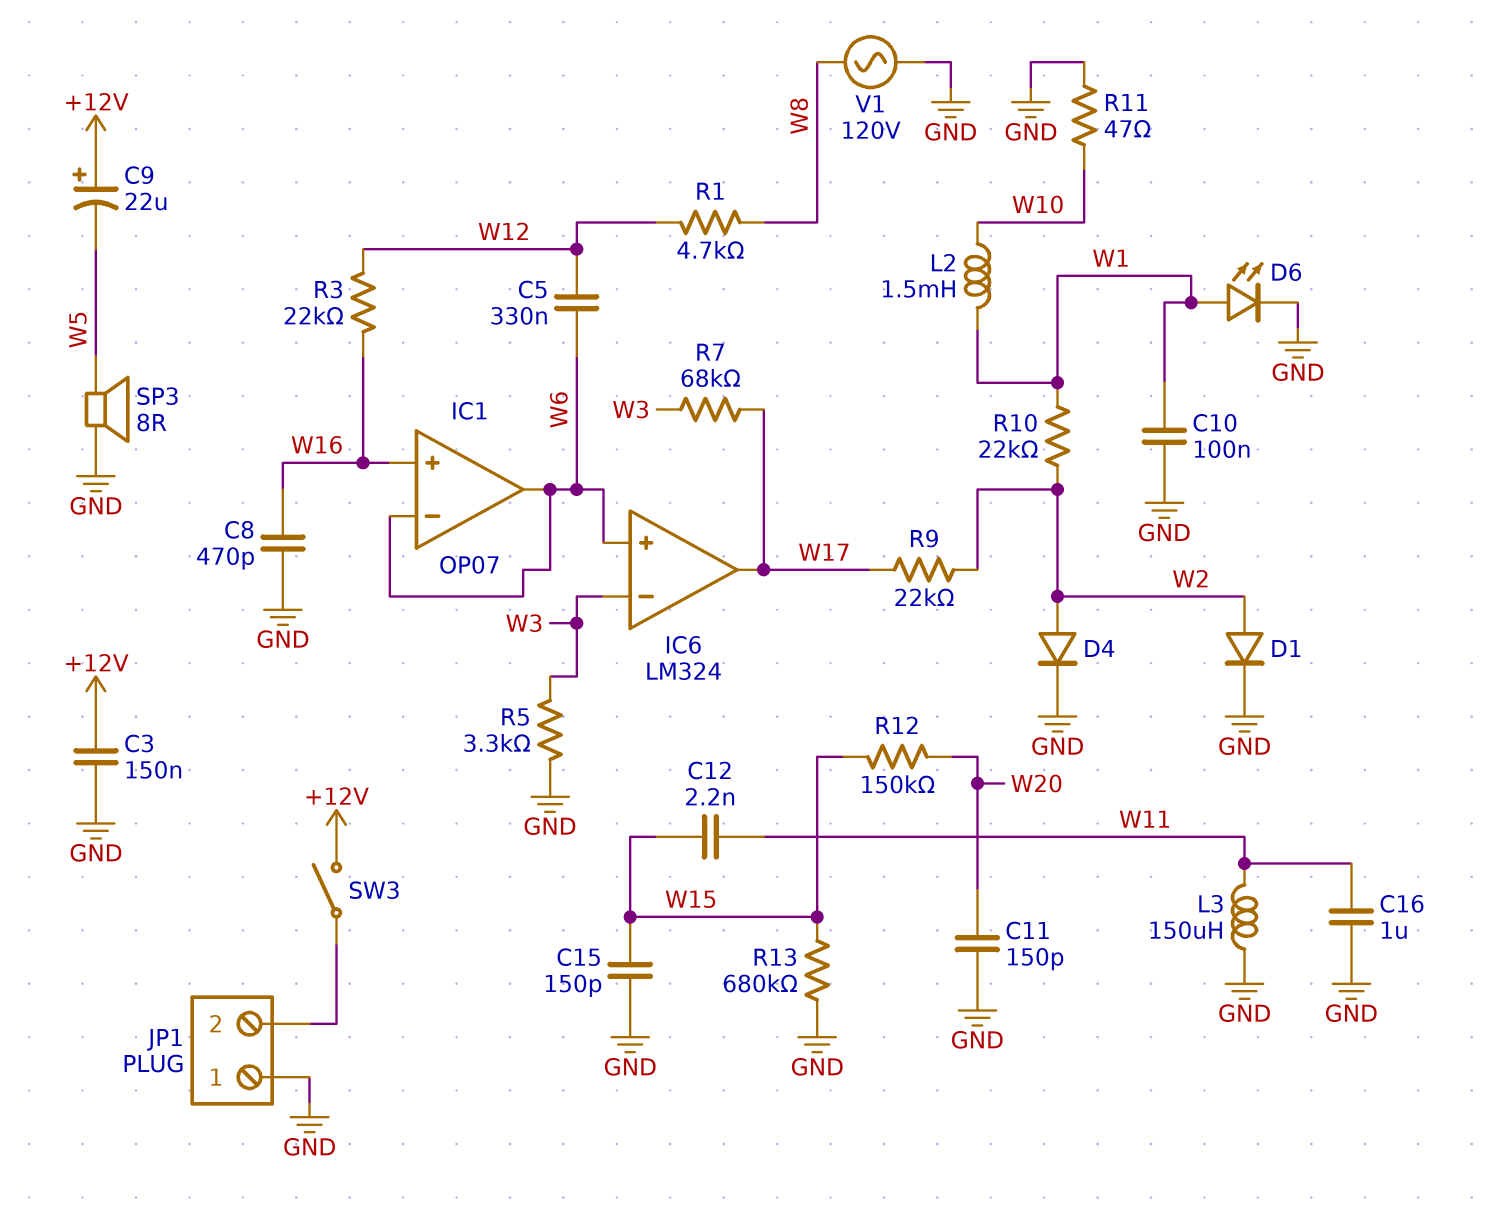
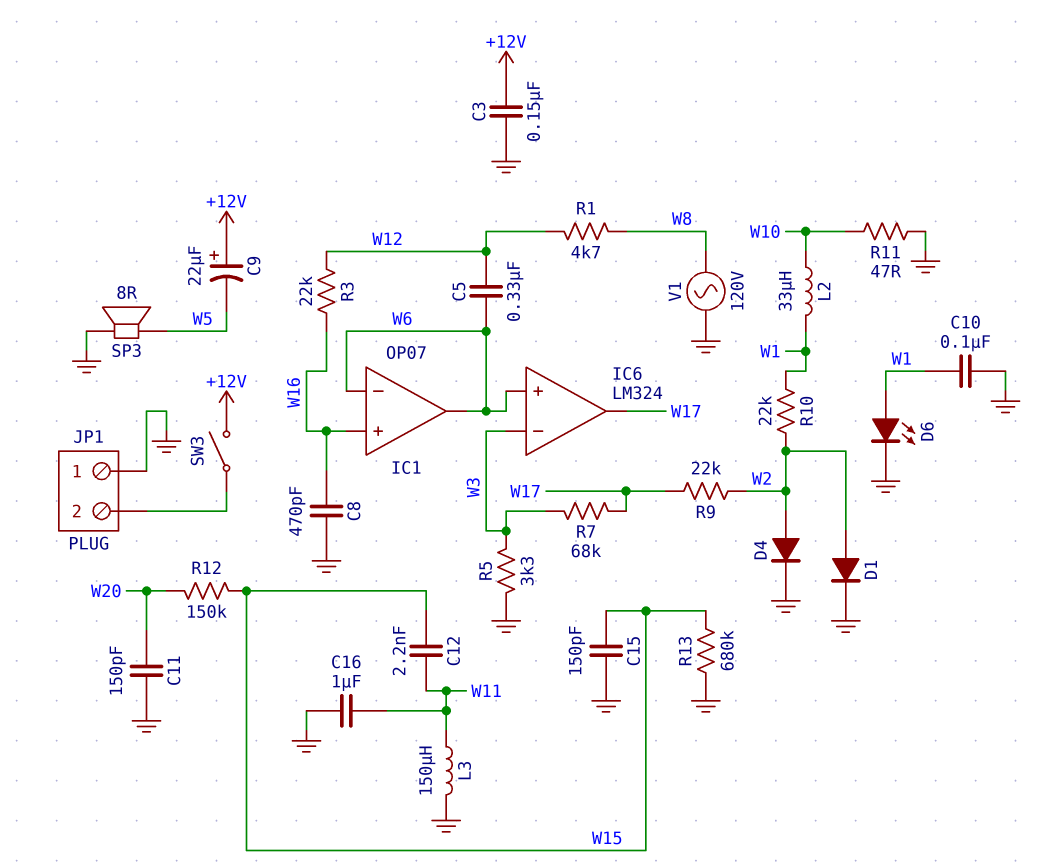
L2: 1.5mH (W1, W10) -> 33uH (W1, W10)

